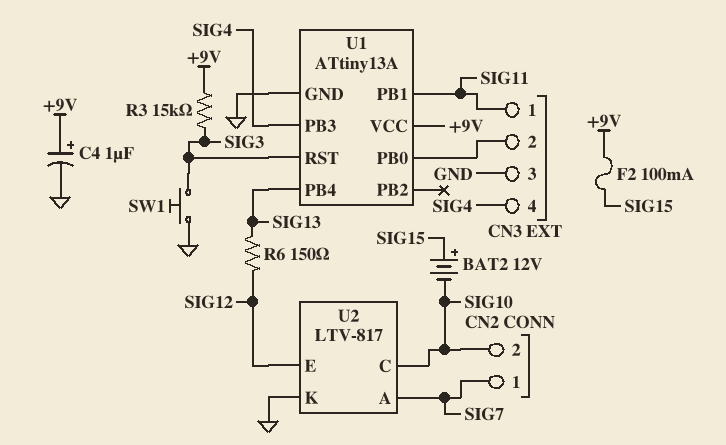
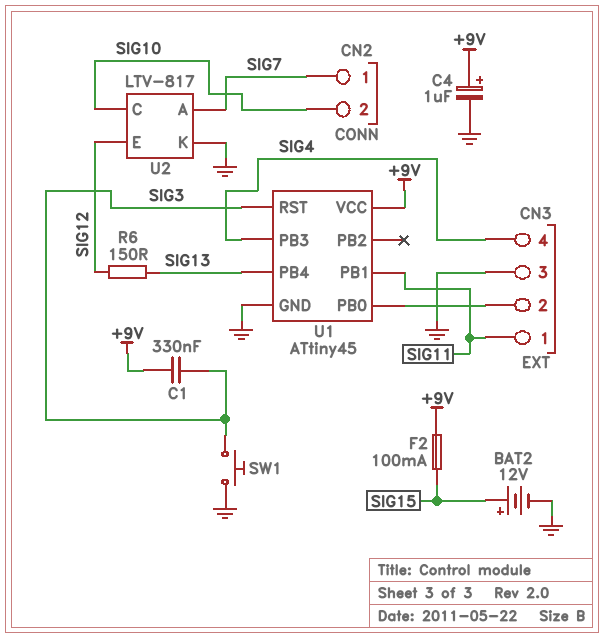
BAT2: 12V (plus SIG15, minus SIG10) -> 12V (plus SIG15, minus GND)
C1: none -> 330nF (+9V, SIG3)
R3: 15k (+9V, SIG3) -> none
U1: ATtiny13A -> ATtiny45

